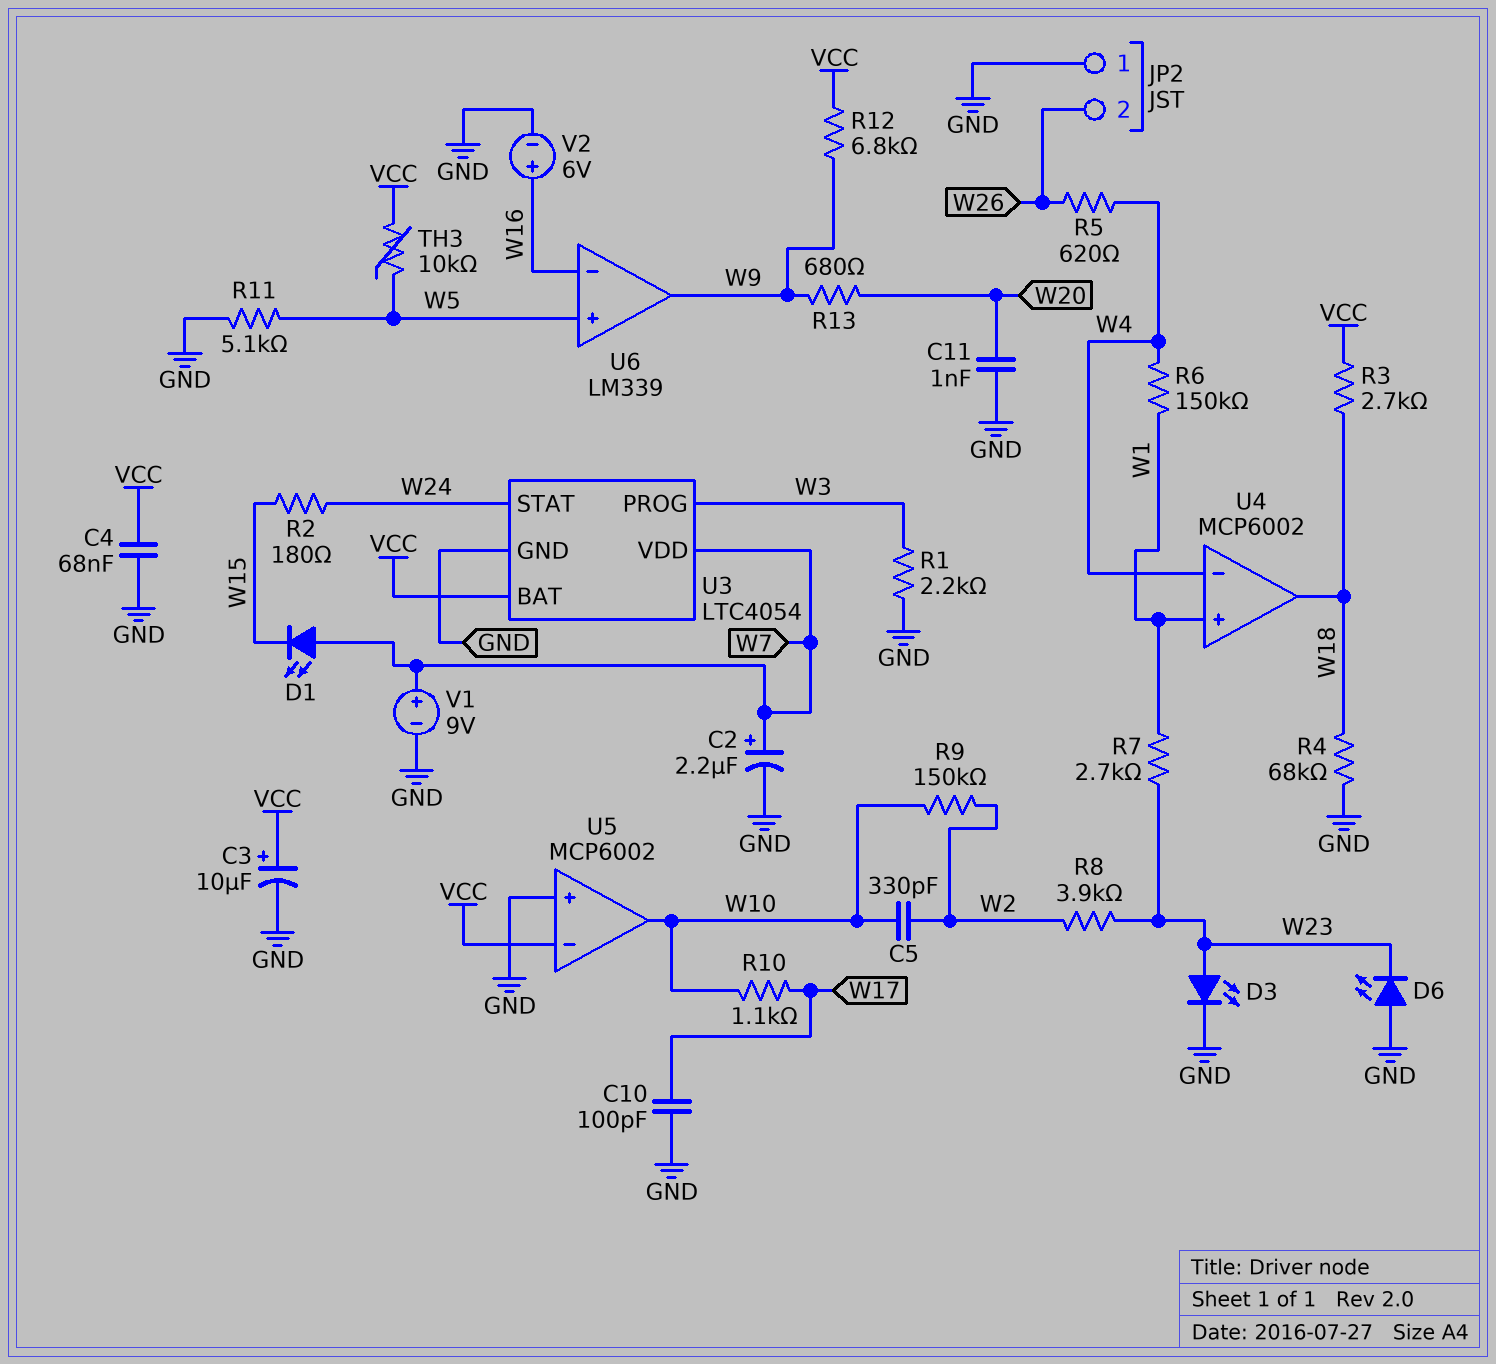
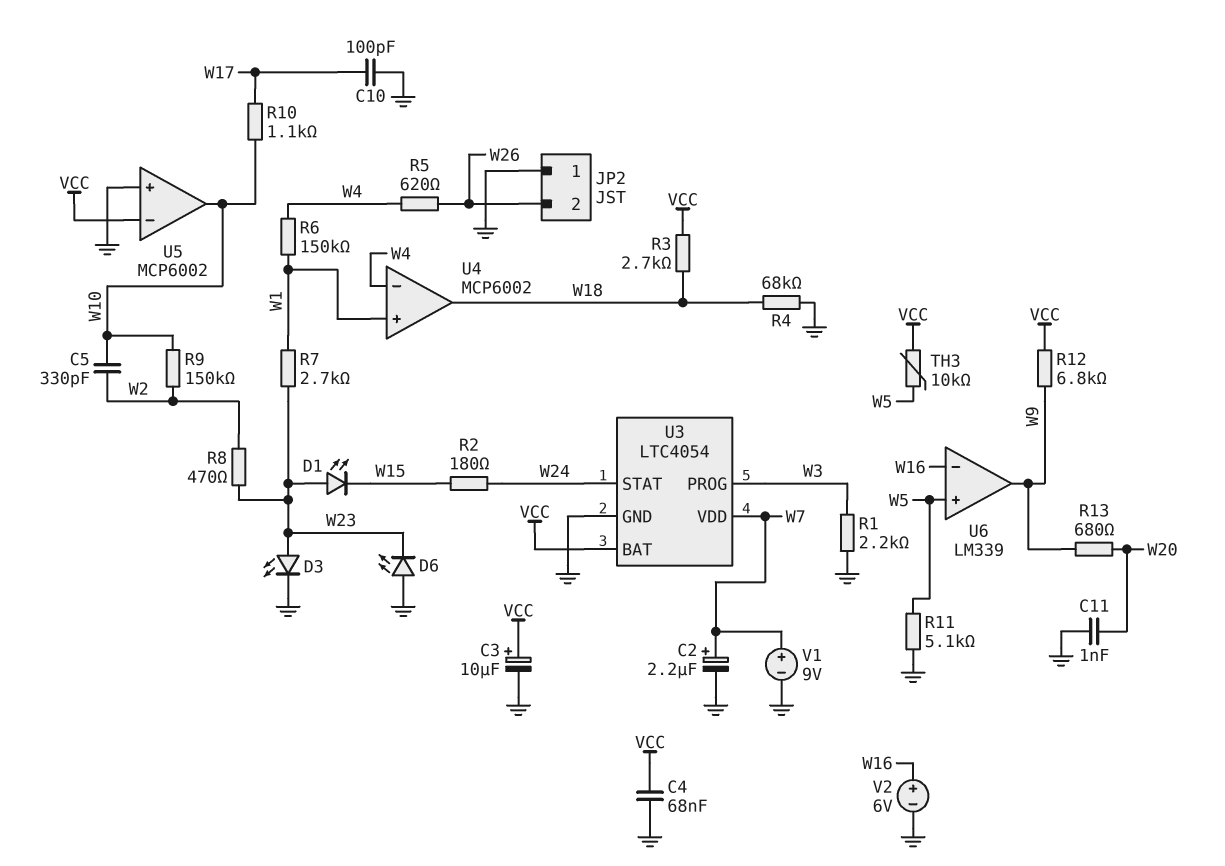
D1: LED (A W7, K W15) -> LED (A W23, K W15)
R8: 3.9k (W2, W23) -> 470 (W2, W23)

